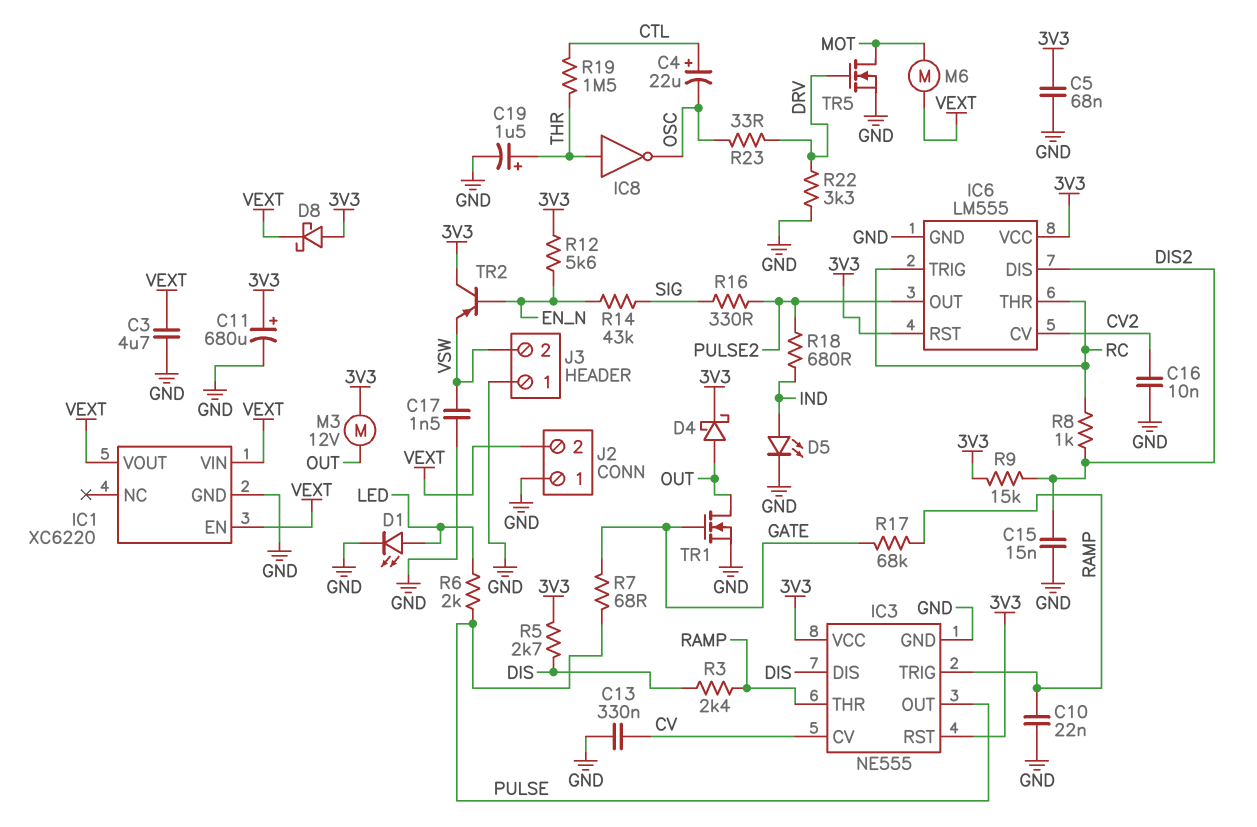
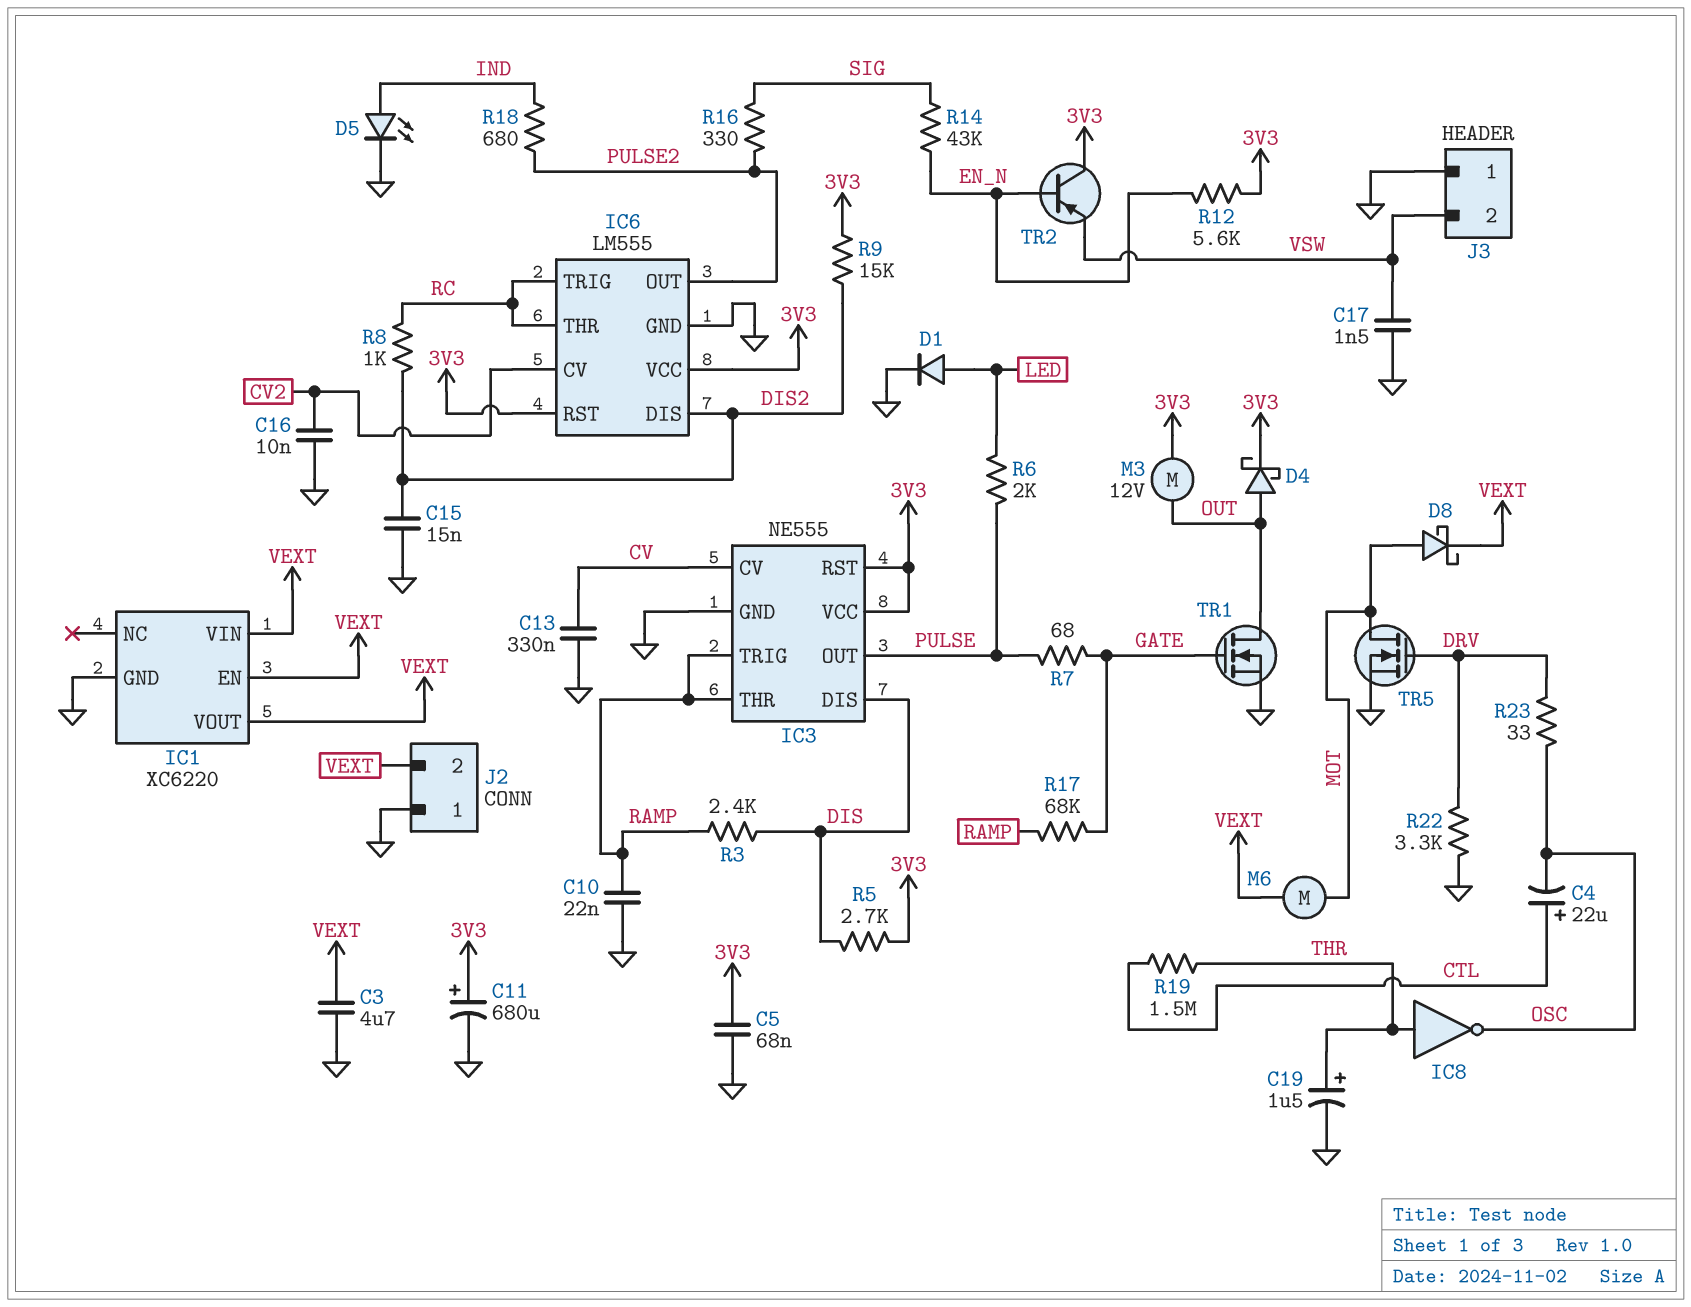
D1: LED (A LED, K GND) -> diode (A LED, K GND)
D8: schottky (A 3V3, K VEXT) -> schottky (A MOT, K VEXT)

